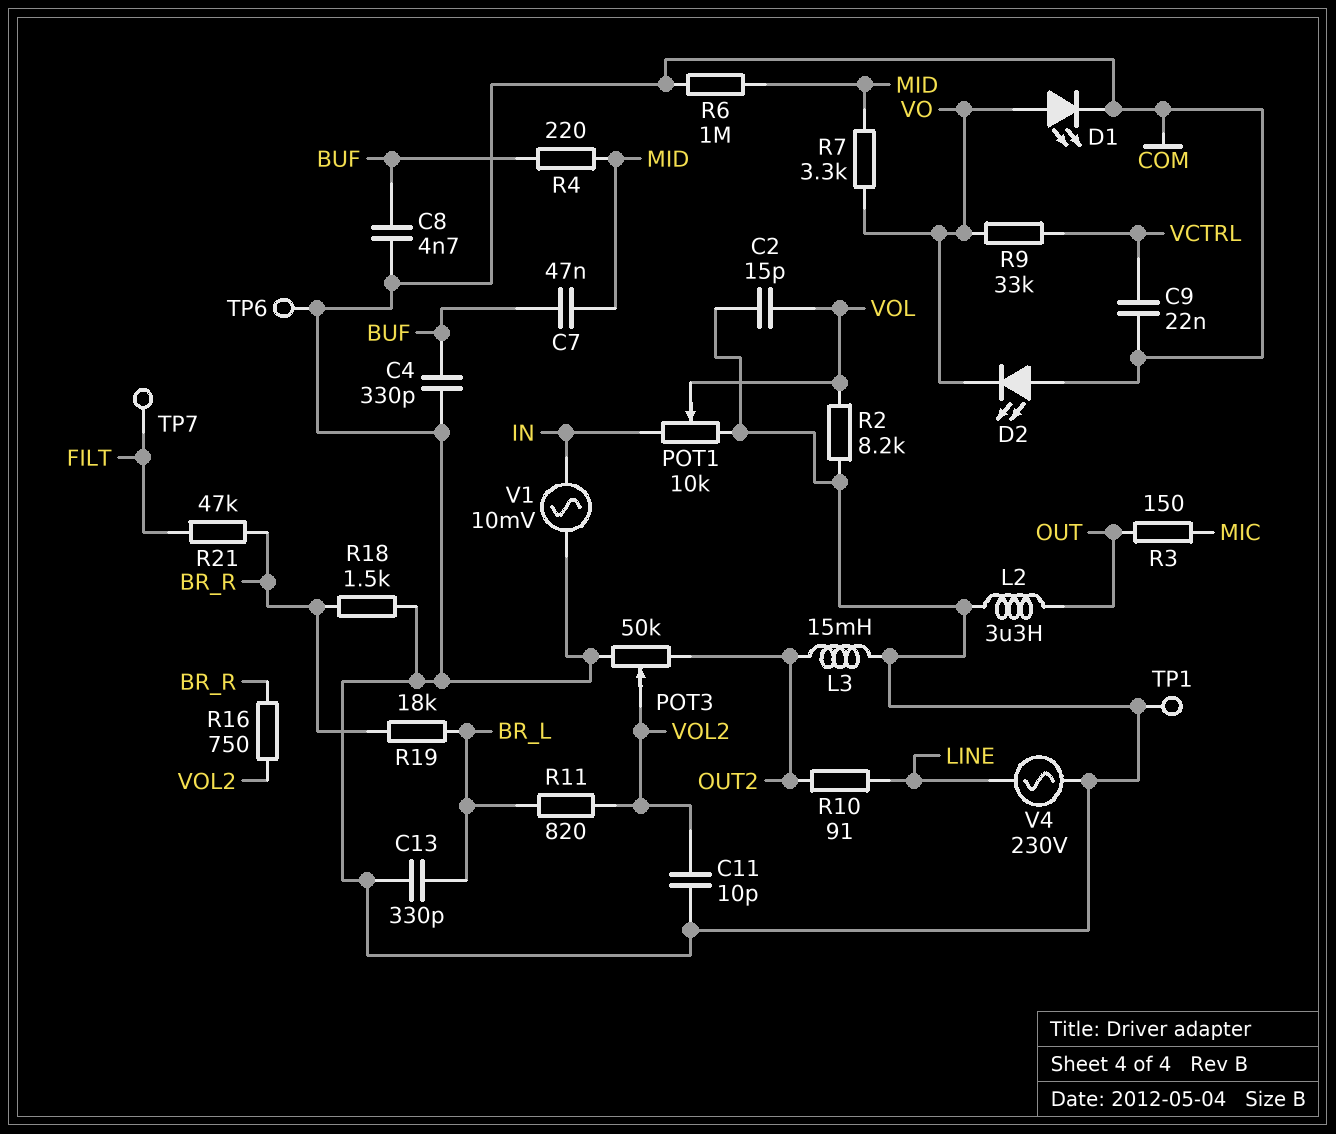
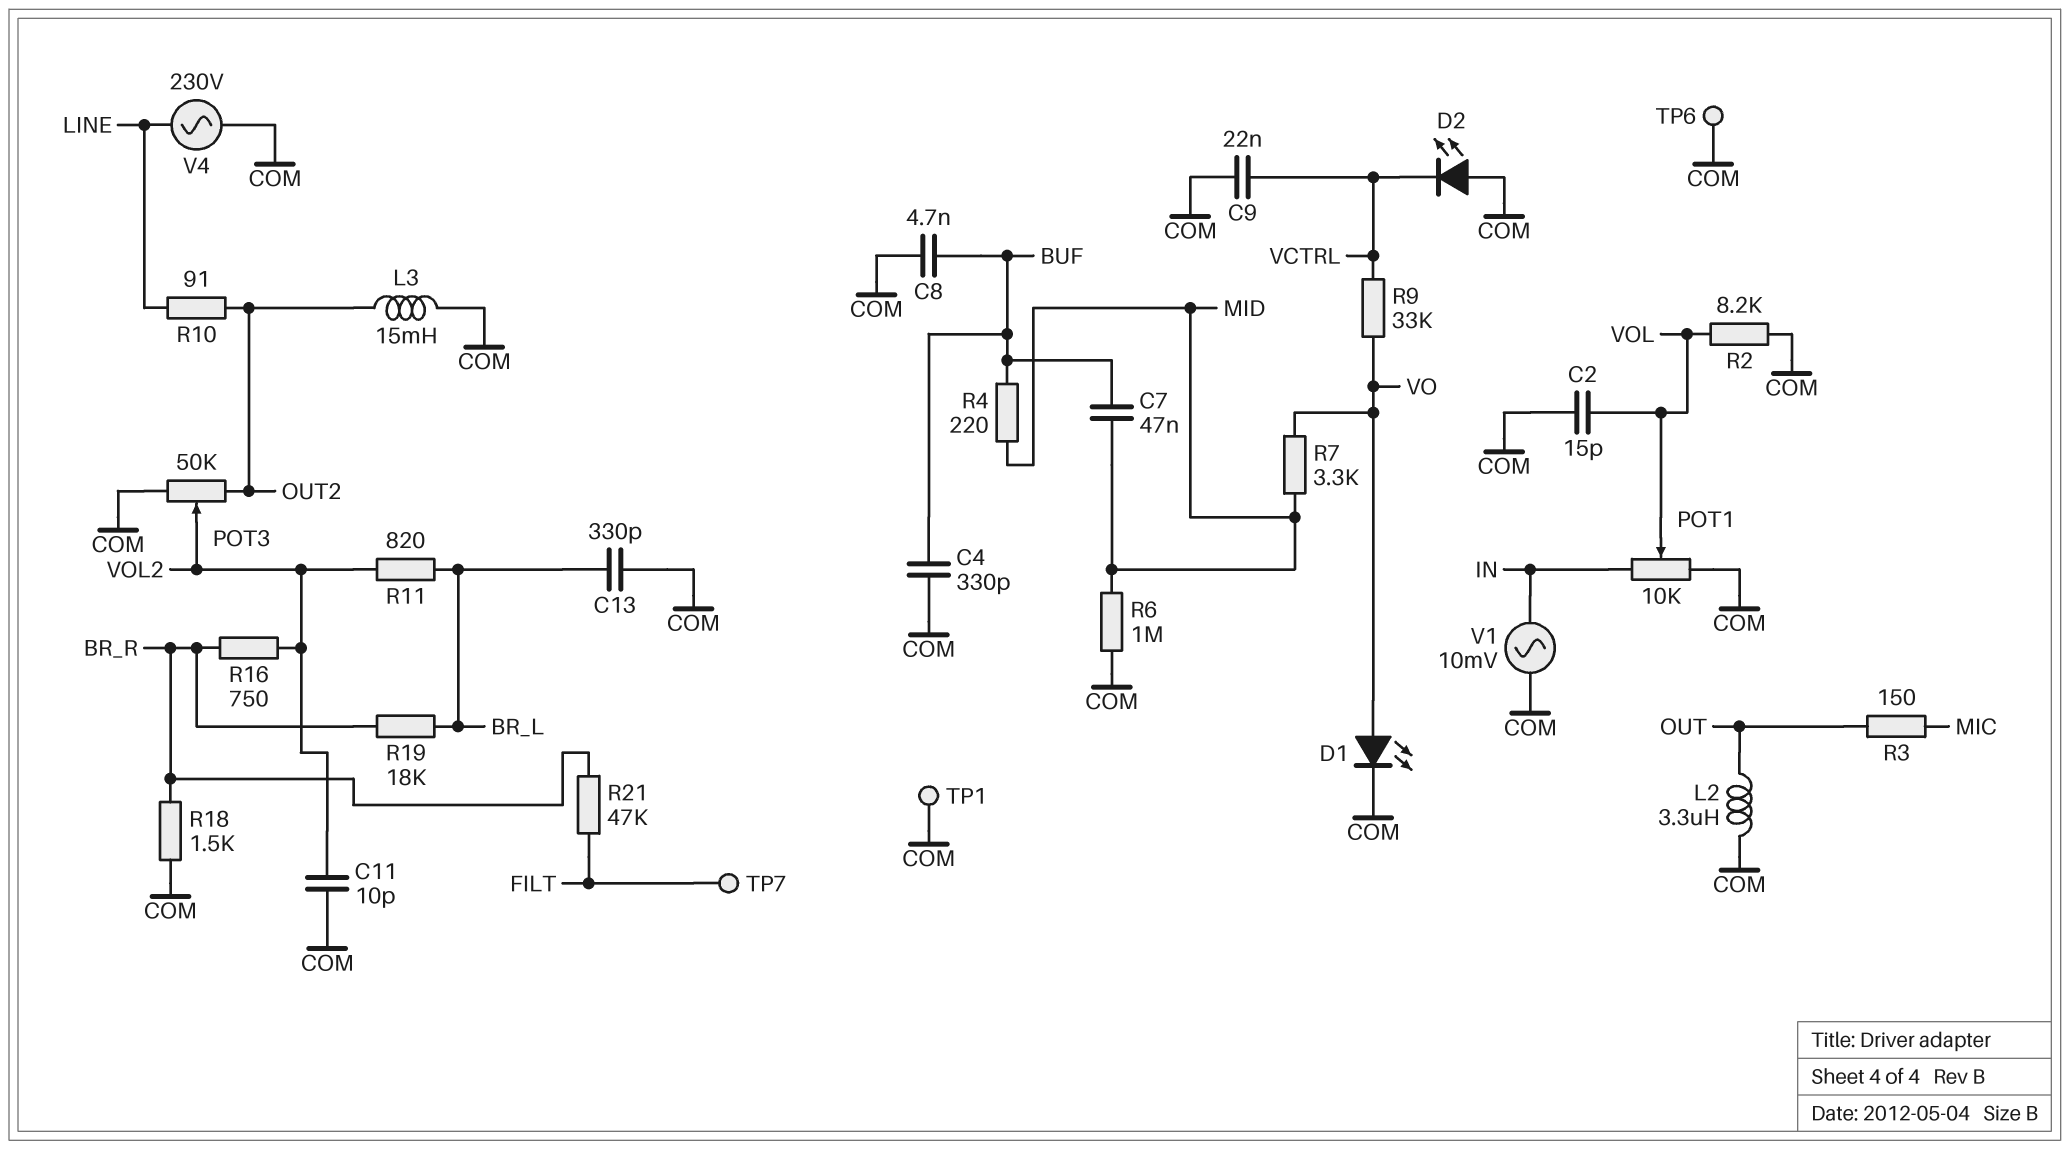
D2: LED (A COM, K VO) -> LED (A COM, K VCTRL)

